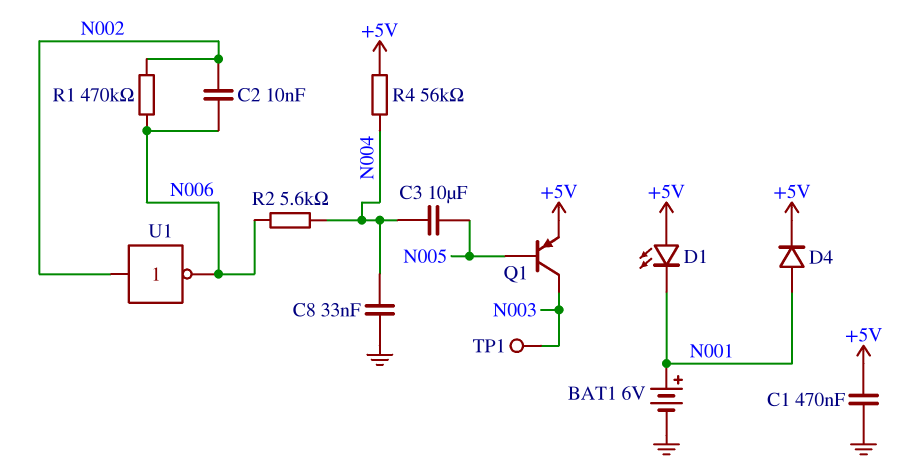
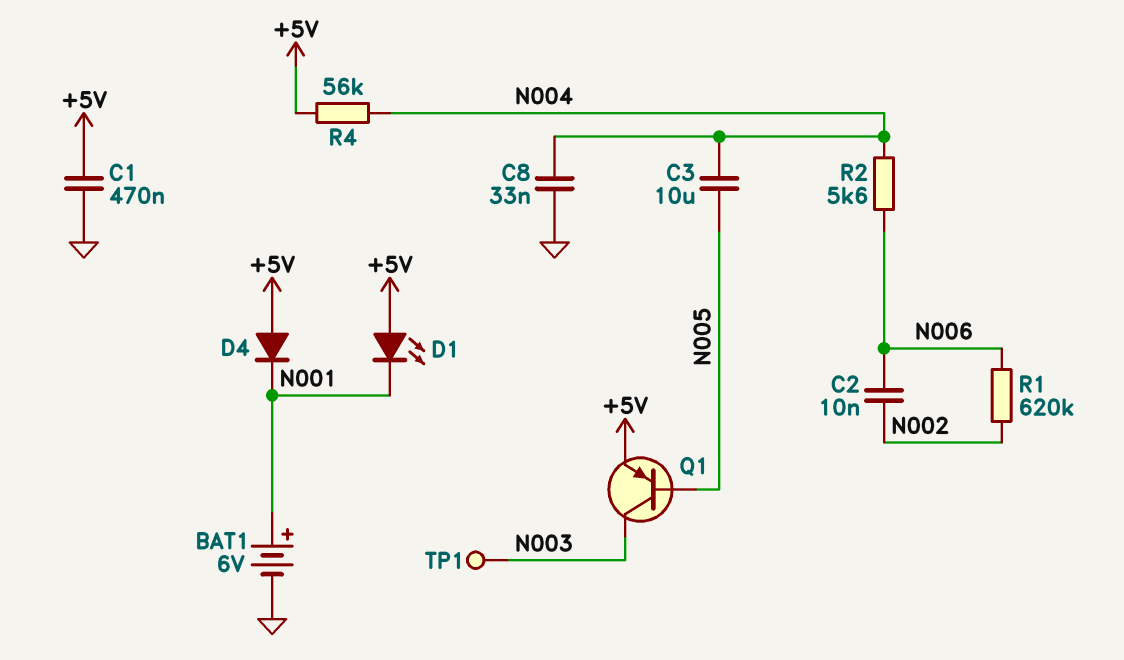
D4: diode (A N001, K +5V) -> diode (A +5V, K N001)
R1: 470k (N002, N006) -> 620k (N002, N006)
U1: NOT (in N002, out N006) -> none

